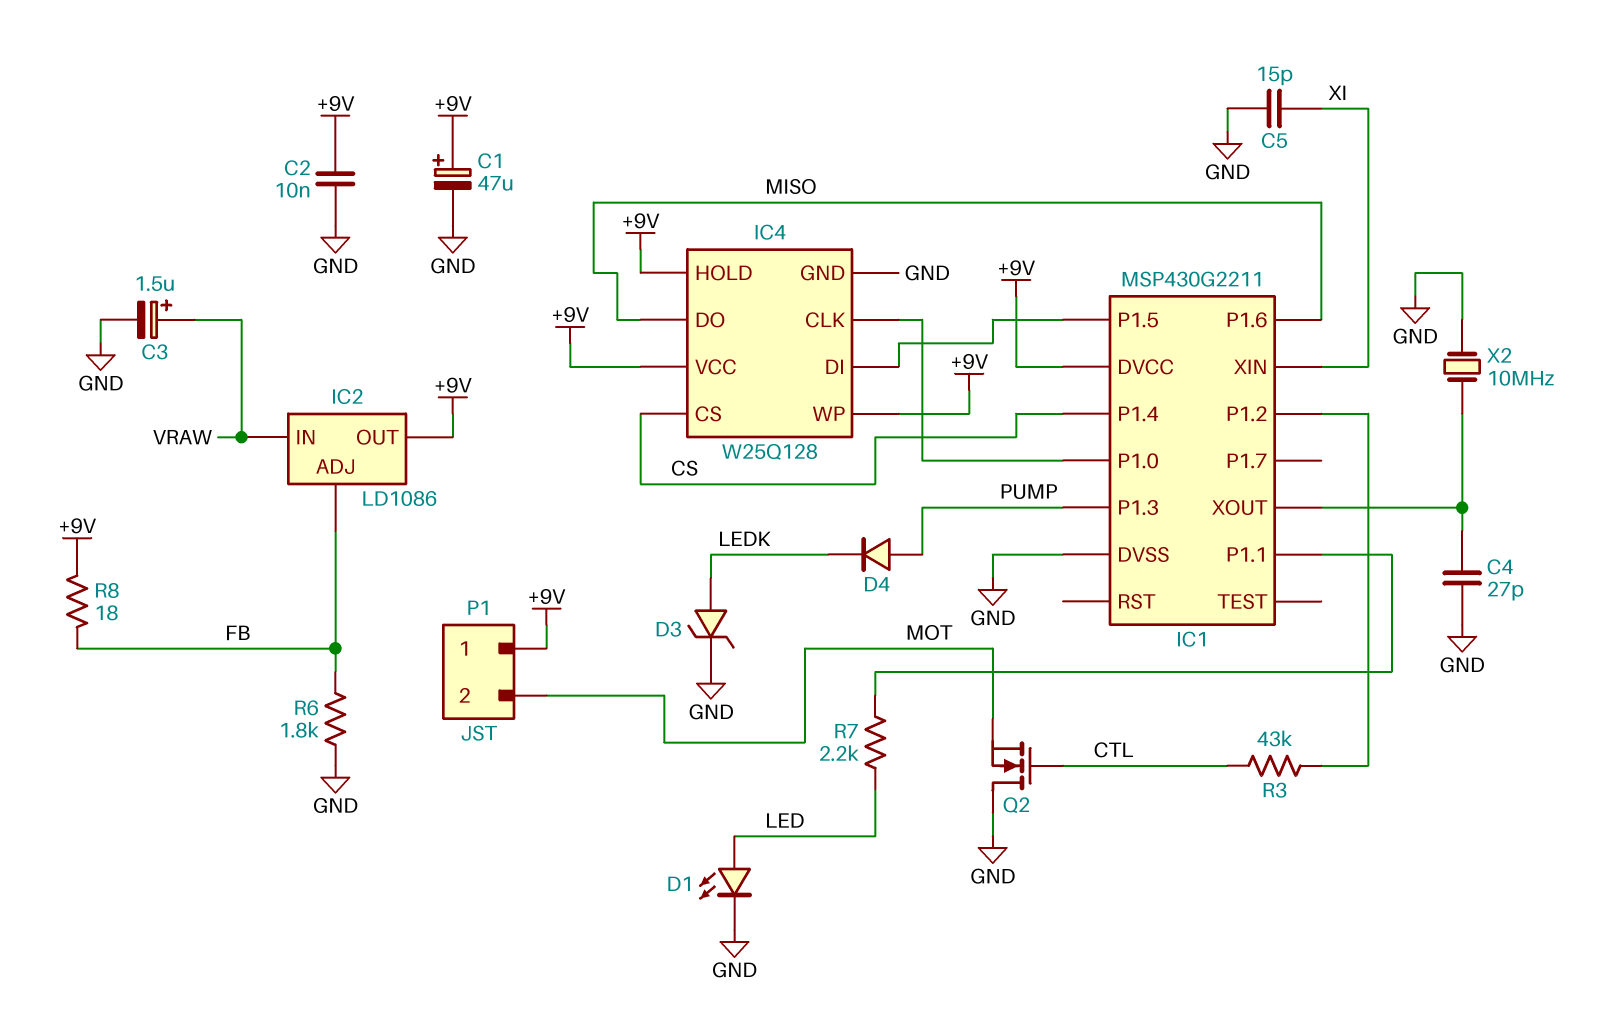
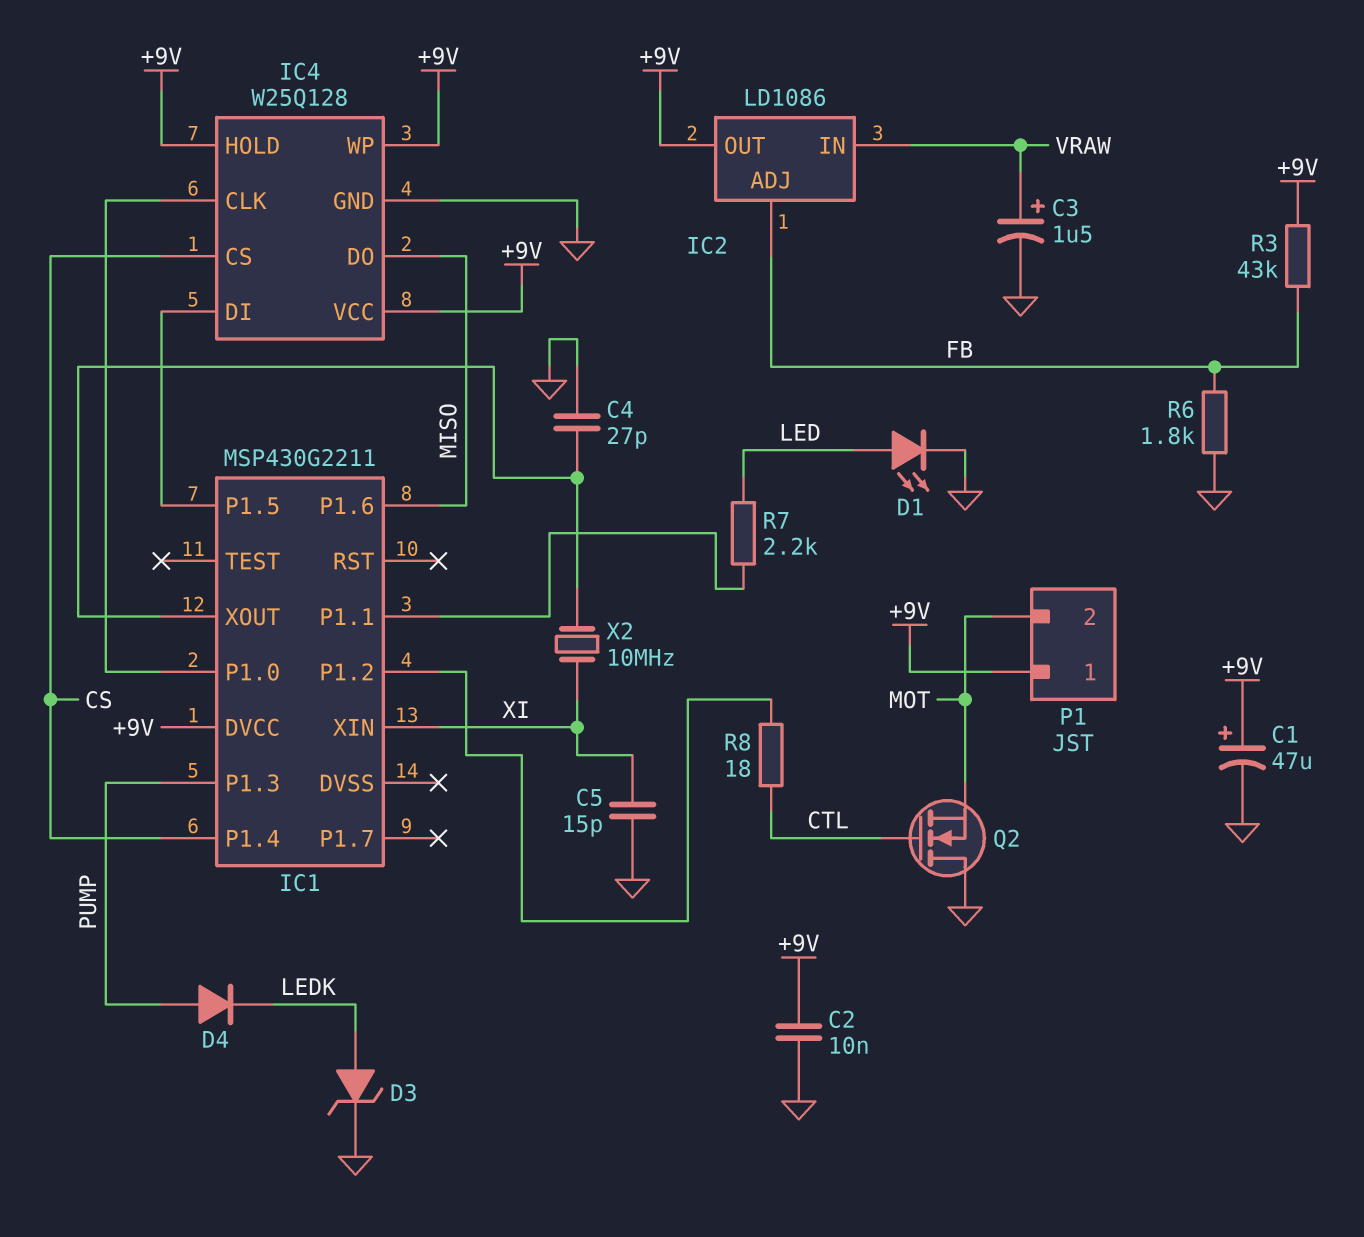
IC1 pin DVSS: GND -> none
R3: 43k (CTL, IC1/P1.2) -> 43k (+9V, FB)
R8: 18 (+9V, FB) -> 18 (CTL, IC1/P1.2)
X2: 10MHz (GND, IC1/XOUT) -> 10MHz (IC1/XOUT, XI)

